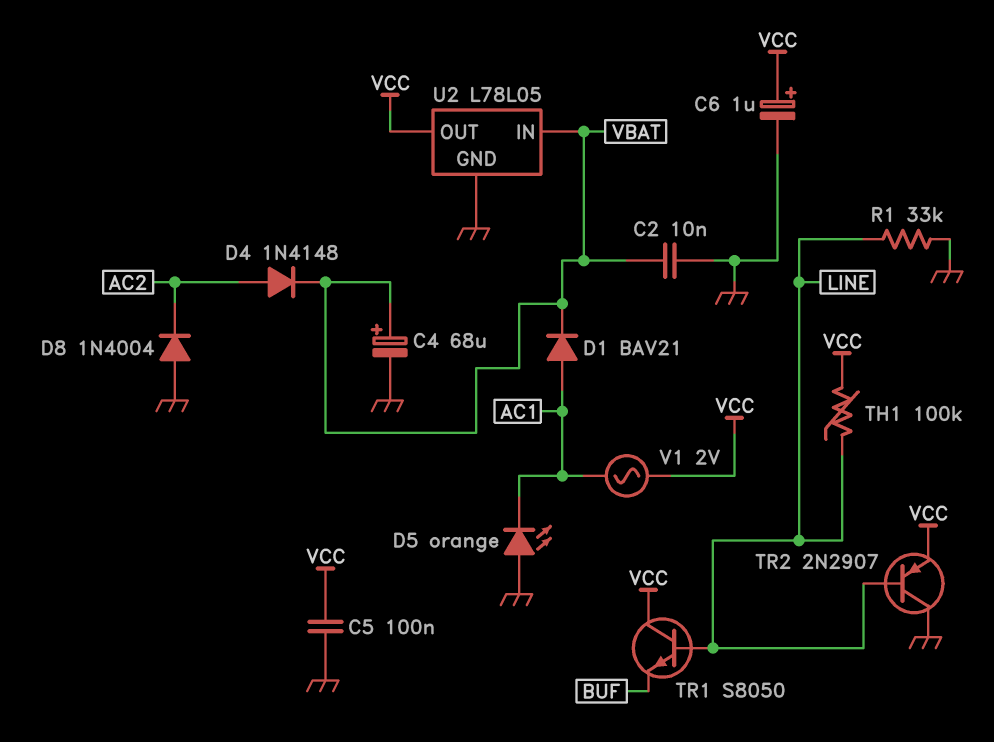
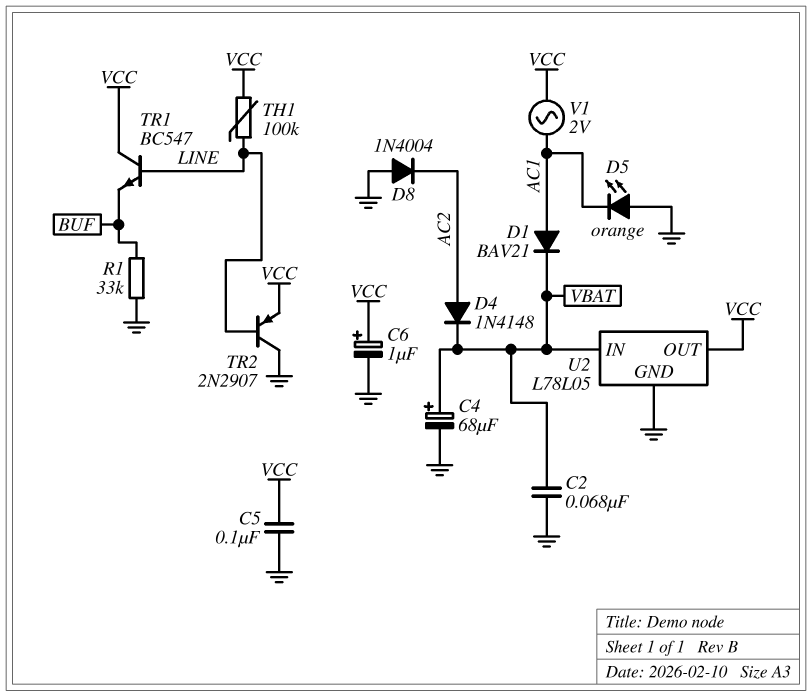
C2: 10nF (GND, VBAT) -> 68nF (GND, VBAT)
R1: 33k (GND, LINE) -> 33k (BUF, GND)
TR1: NPN S8050 (B LINE, C VCC, E BUF) -> NPN BC547 (B LINE, C VCC, E BUF)

